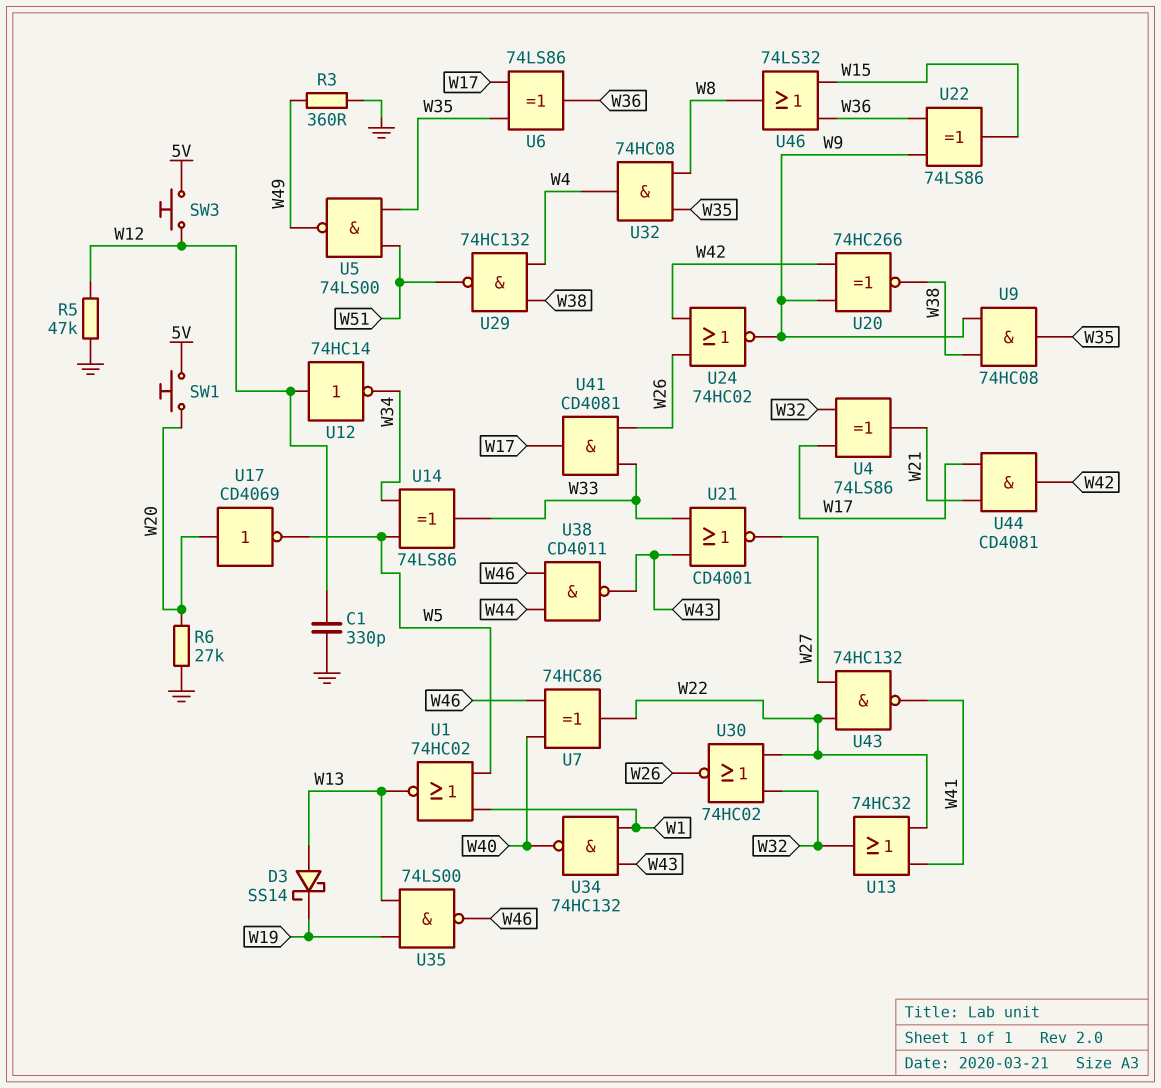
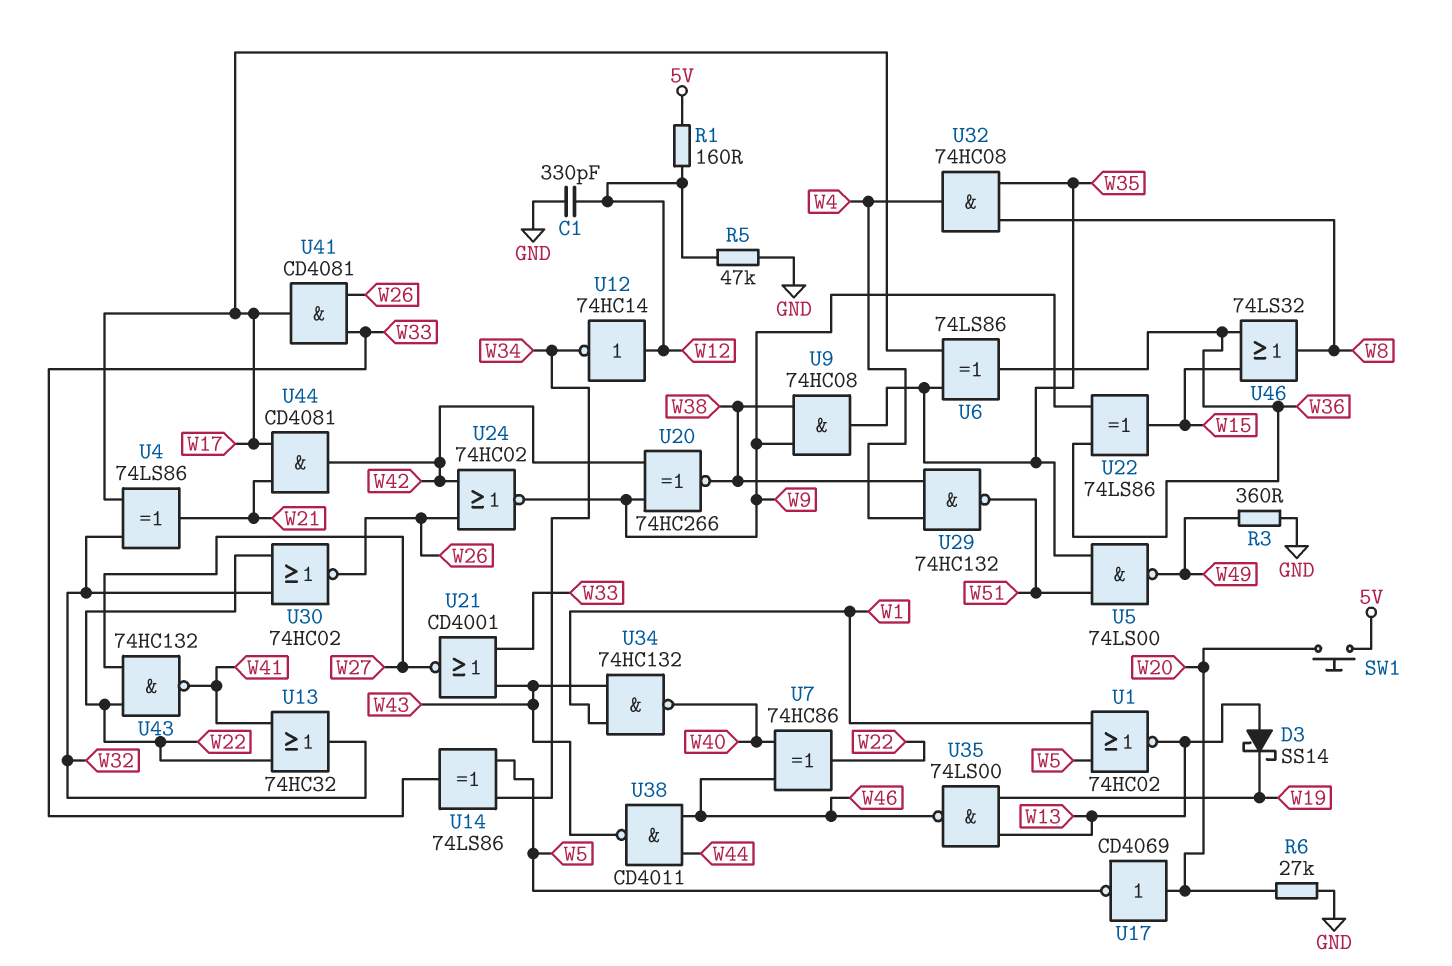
R1: none -> 160 (5V, W12)
SW3: button (5V, W12) -> none

